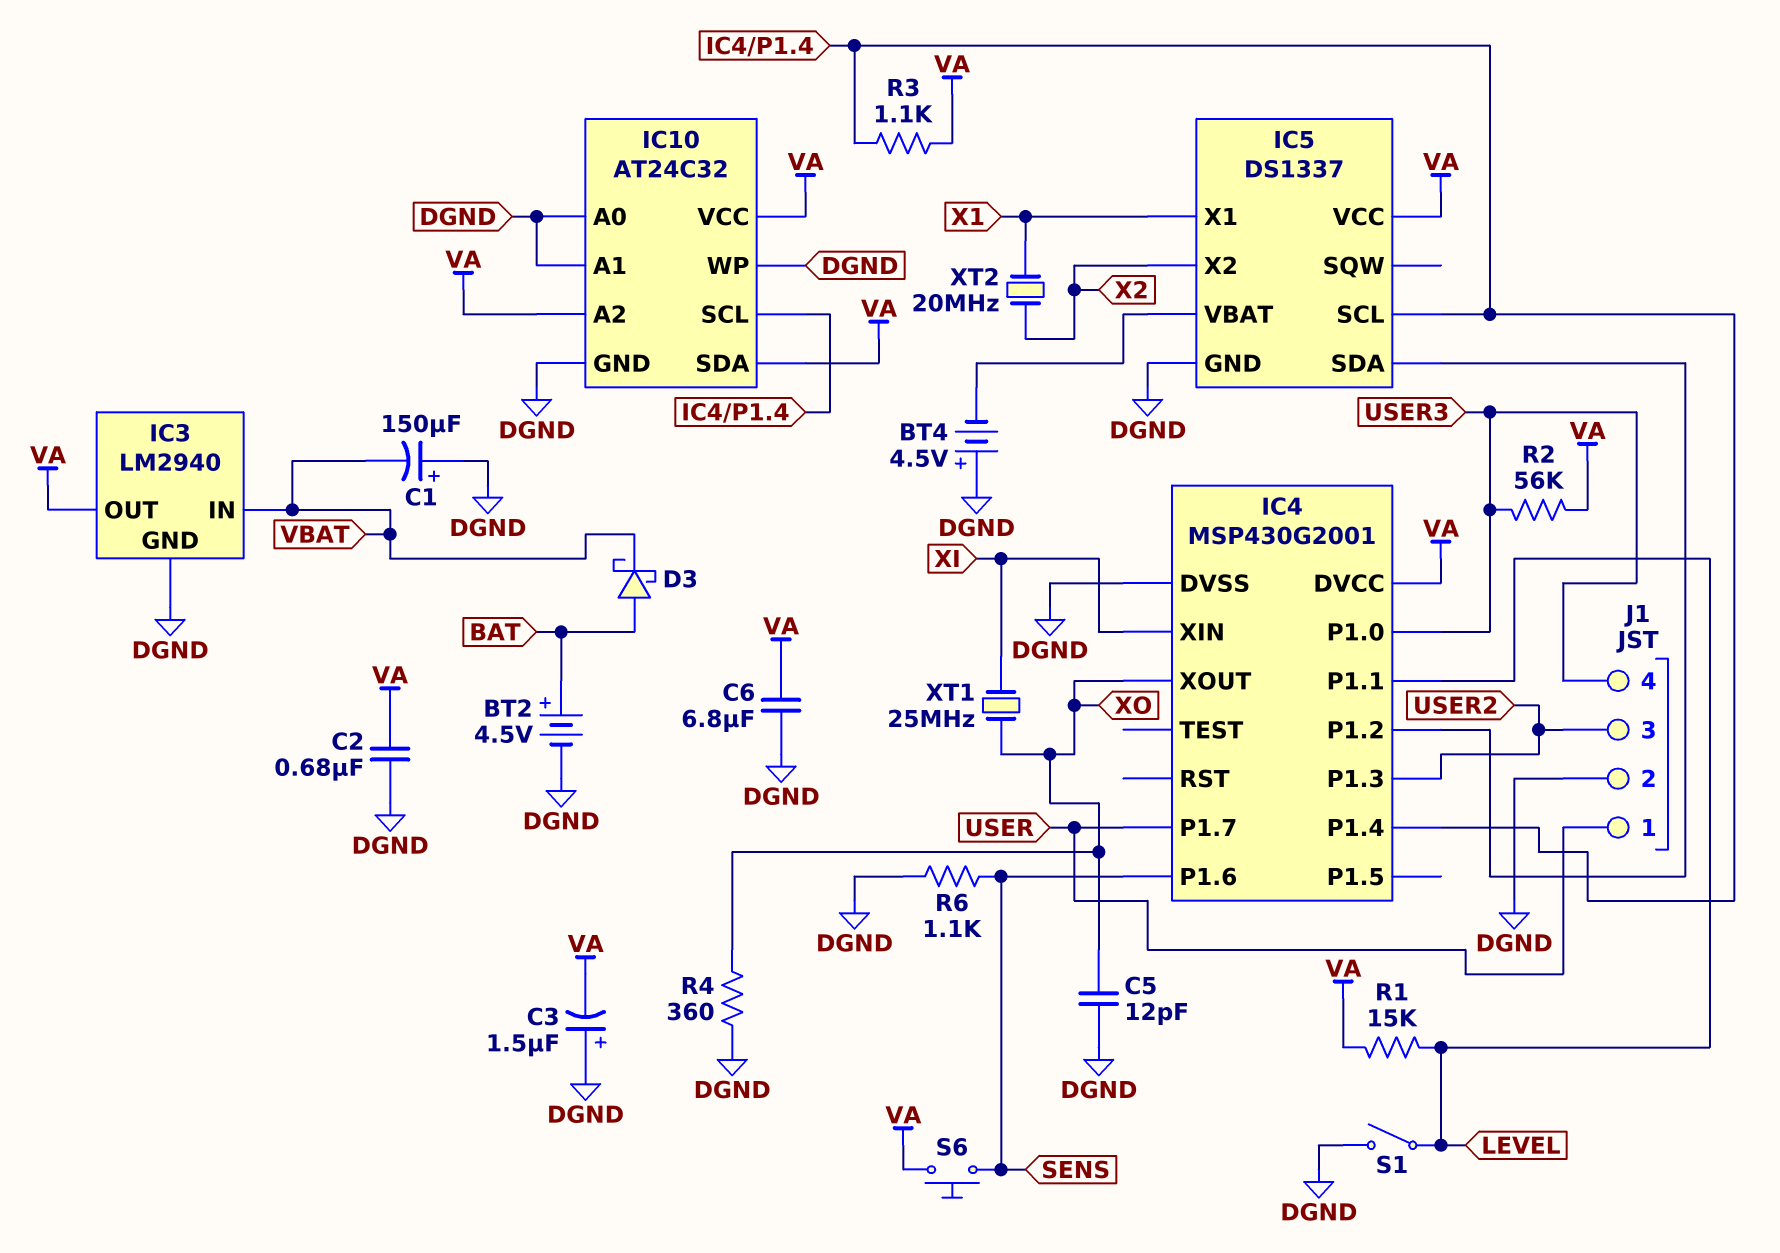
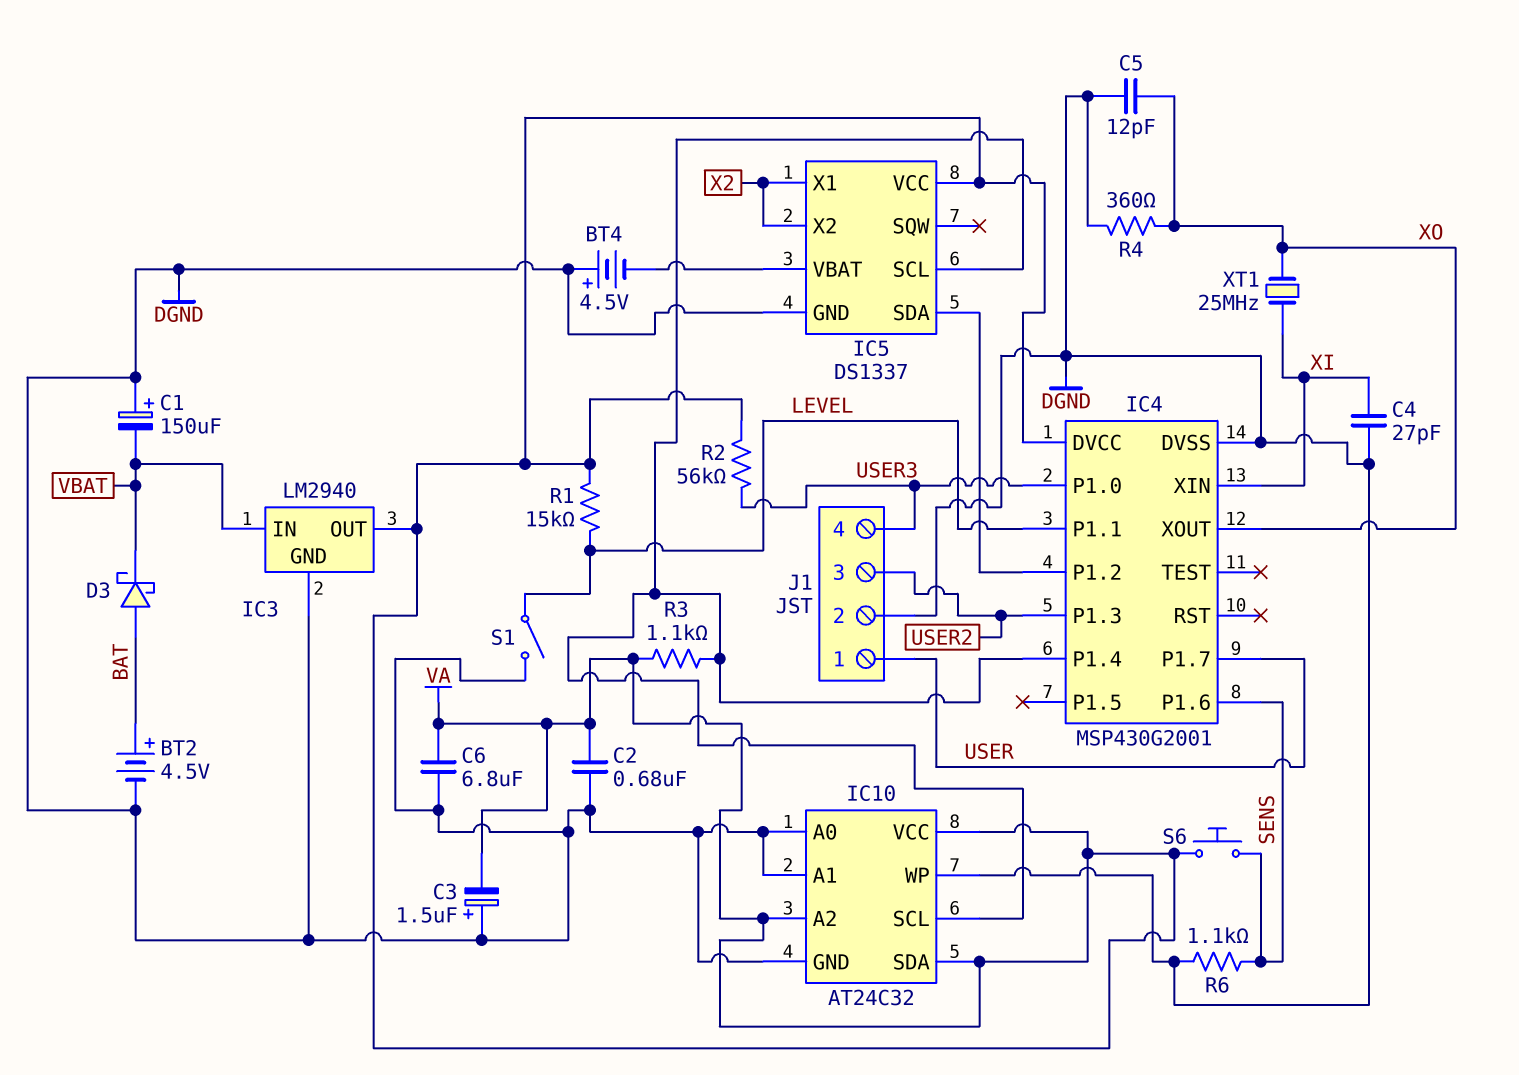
C4: none -> 27pF (DGND, XI)
IC5 pin X1: X1 -> X2
XT2: 20MHz (X1, X2) -> none

